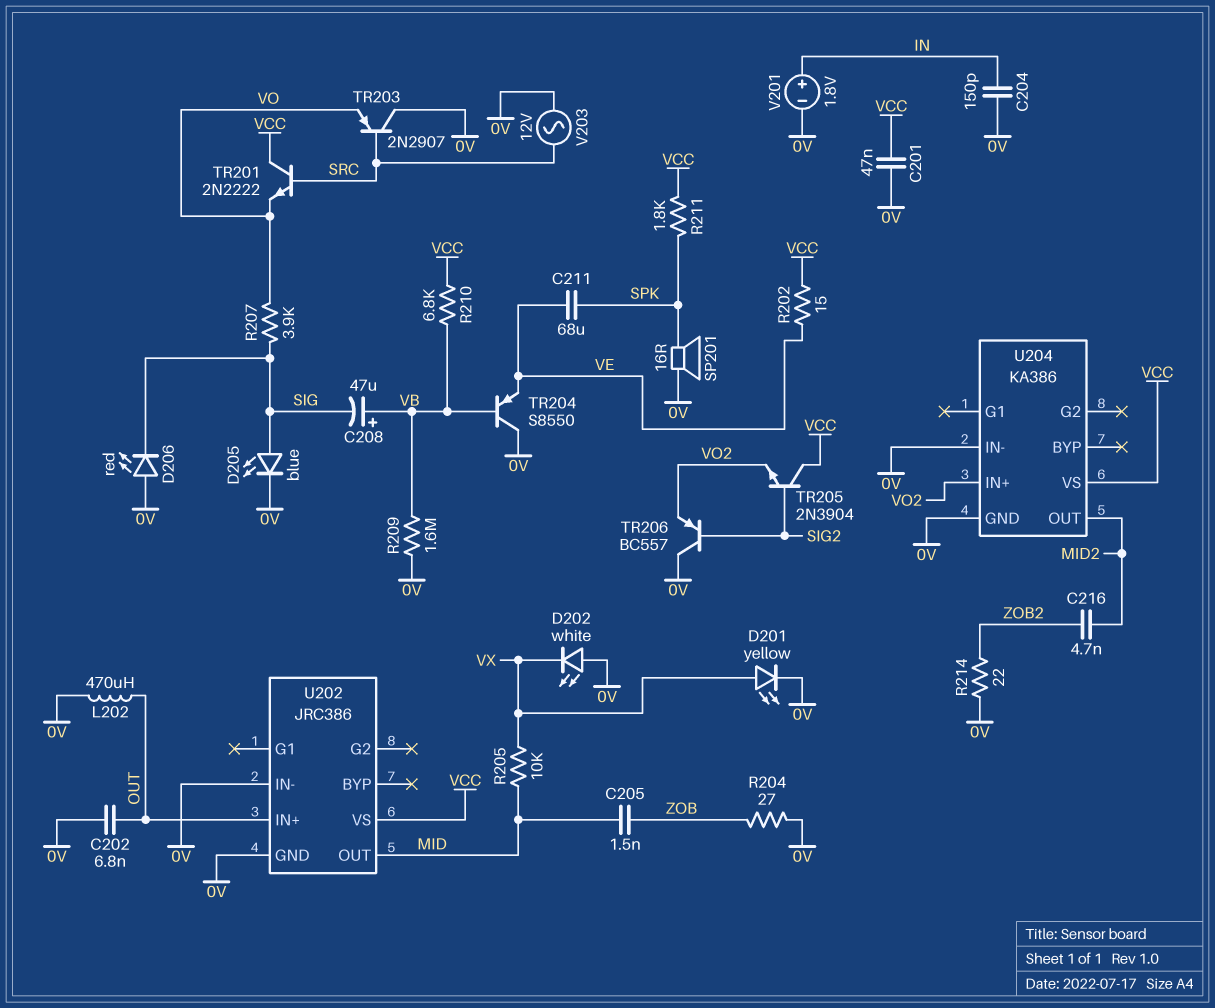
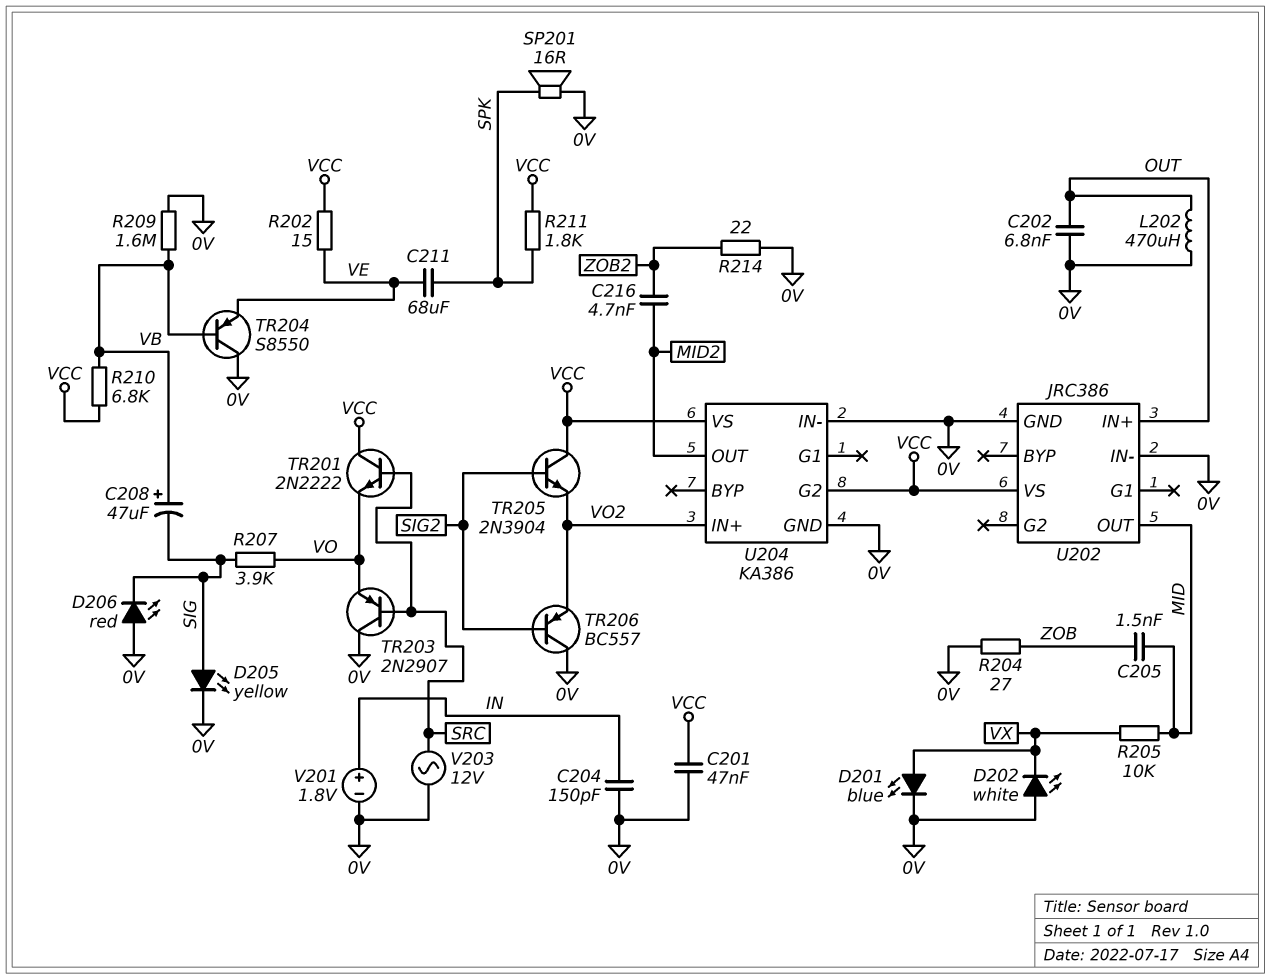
D201: LED yellow (A VX, K 0V) -> LED blue (A VX, K 0V)
D205: LED blue (A SIG, K 0V) -> LED yellow (A SIG, K 0V)
U204 pin G2: none -> VCC

